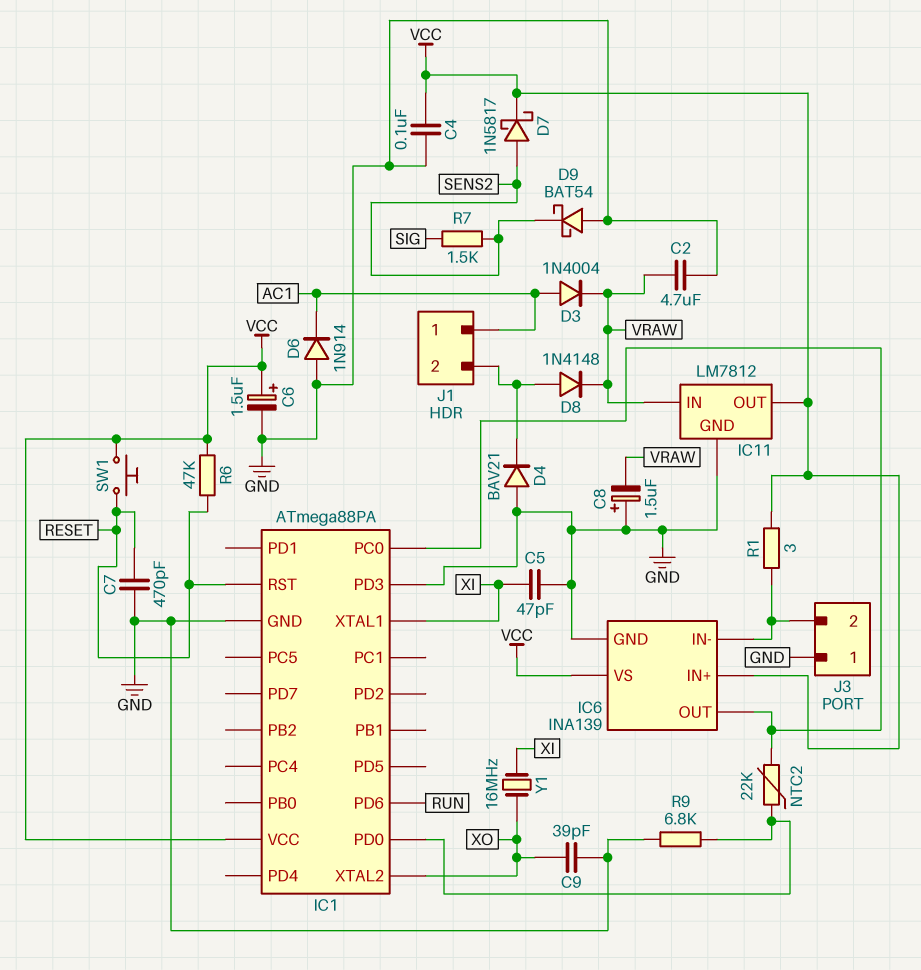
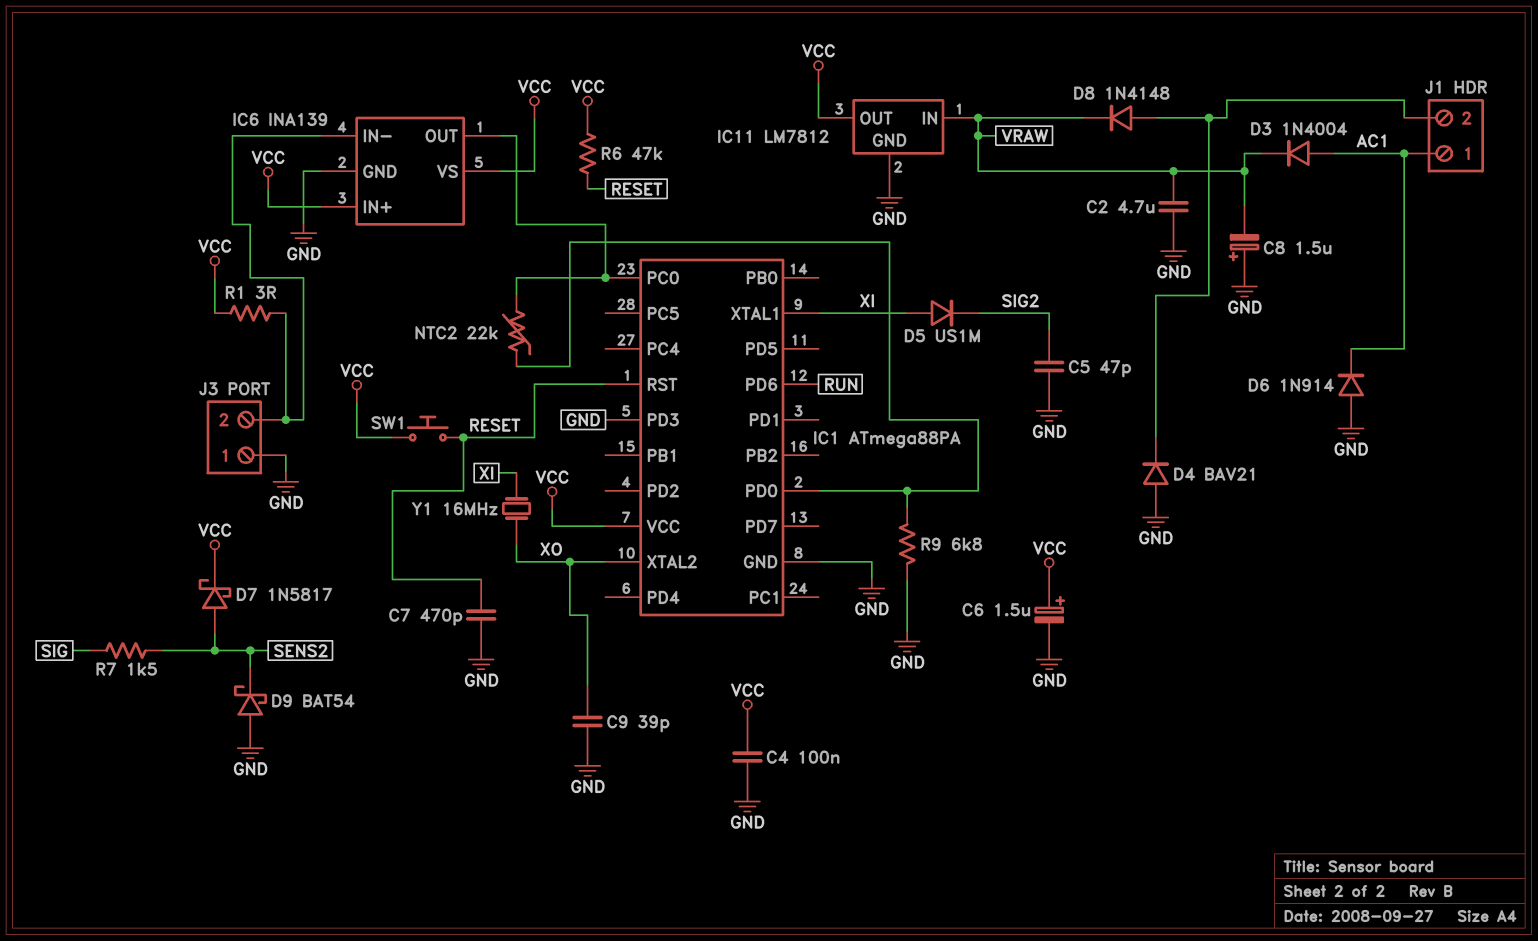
C5: 47pF (GND, XI) -> 47pF (GND, SIG2)
D5: none -> diode US1M (A XI, K SIG2)

